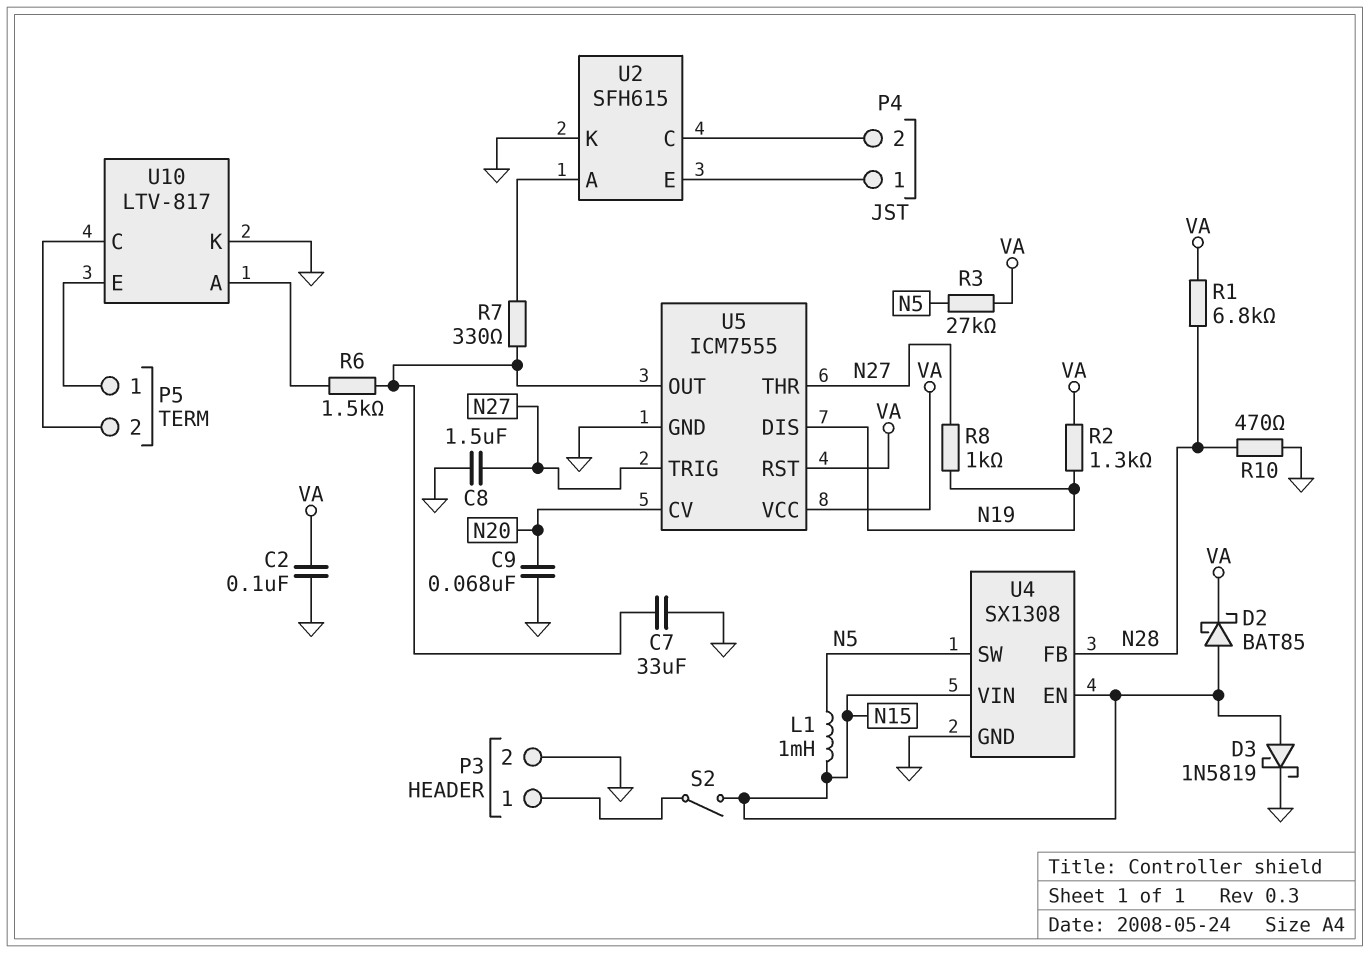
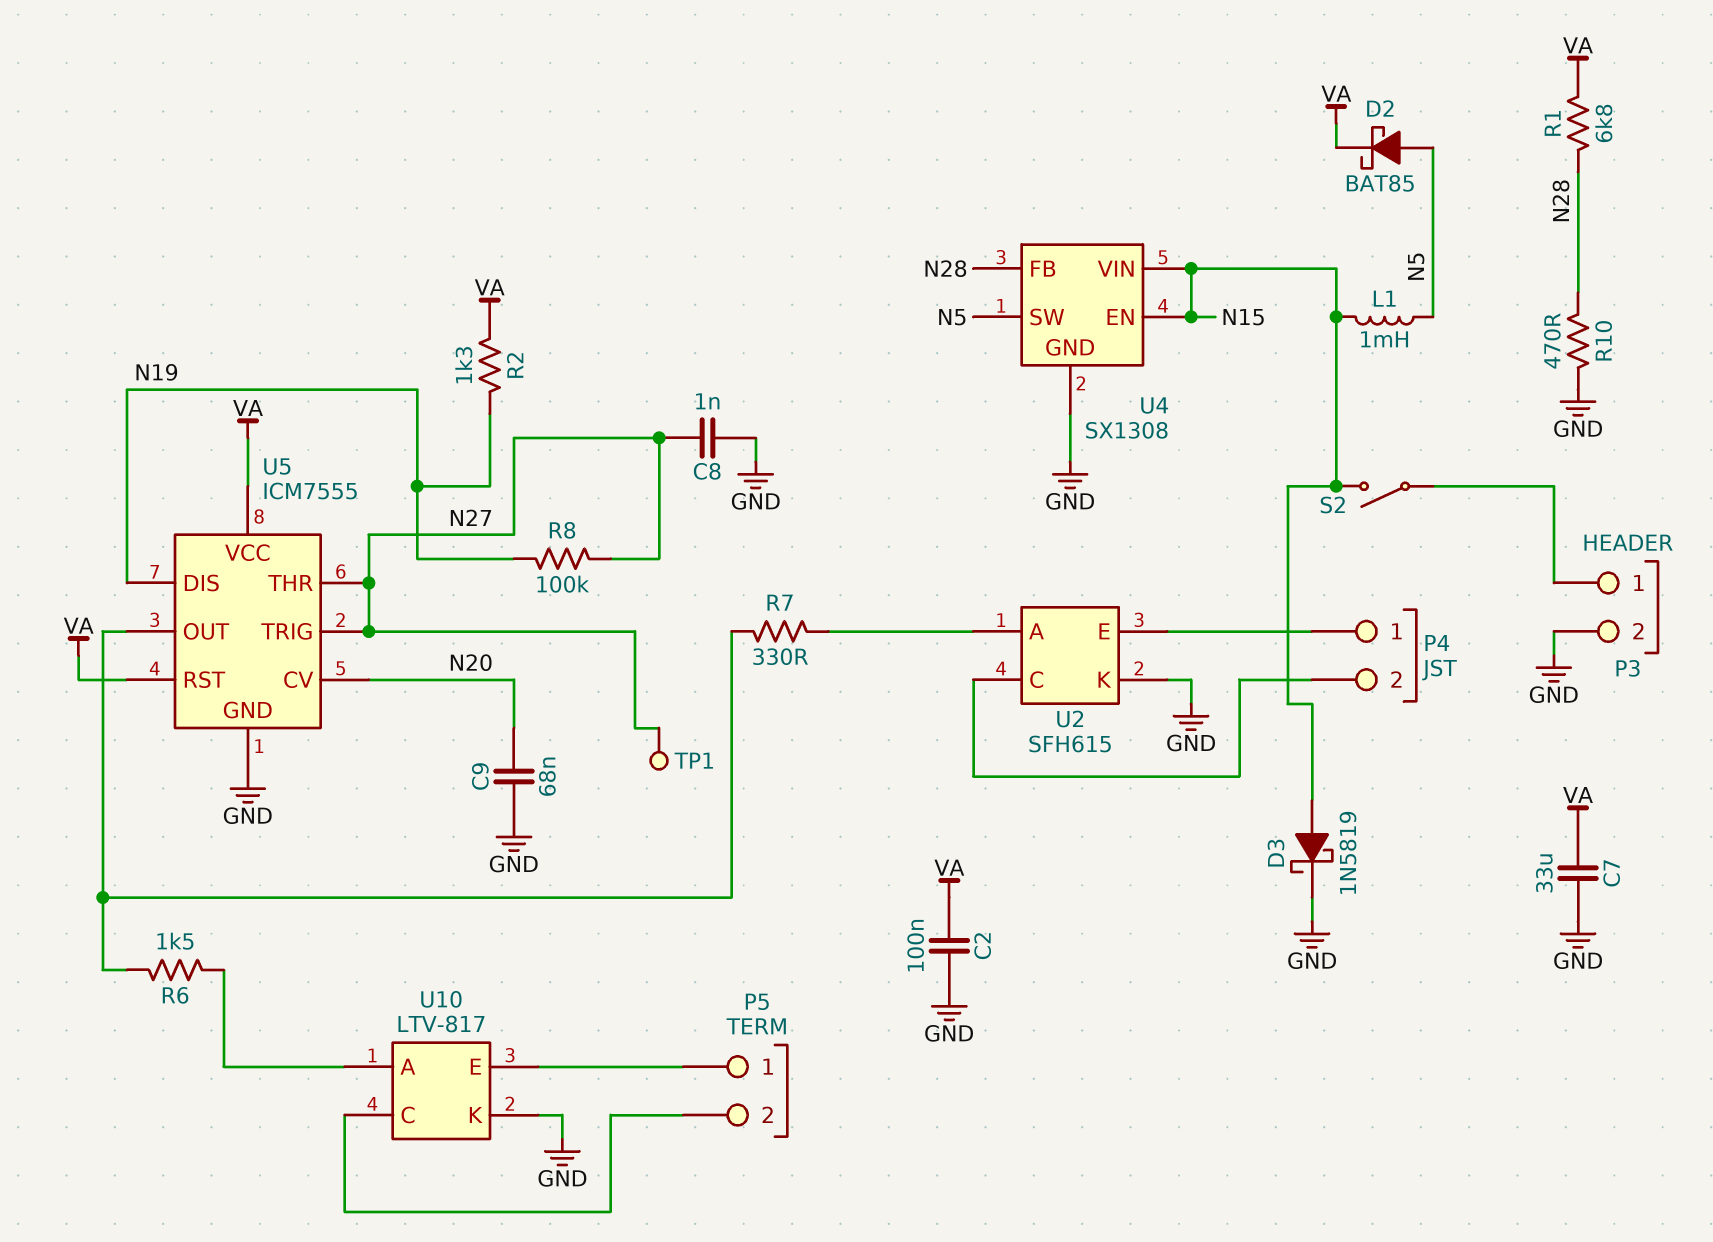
C7: 33uF (GND, U5/OUT) -> 33uF (GND, VA)
C8: 1.5uF (GND, N27) -> 1nF (GND, N27)
D2: schottky BAT85 (A N15, K VA) -> schottky BAT85 (A N5, K VA)
R3: 27k (N5, VA) -> none
R8: 1k (N19, N27) -> 100k (N19, N27)
TP1: none -> test point (N27)

